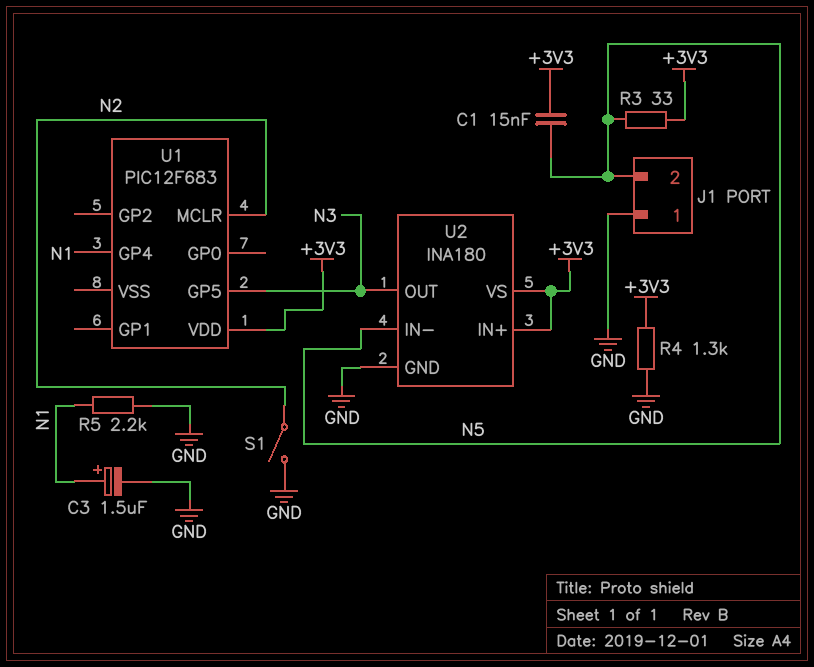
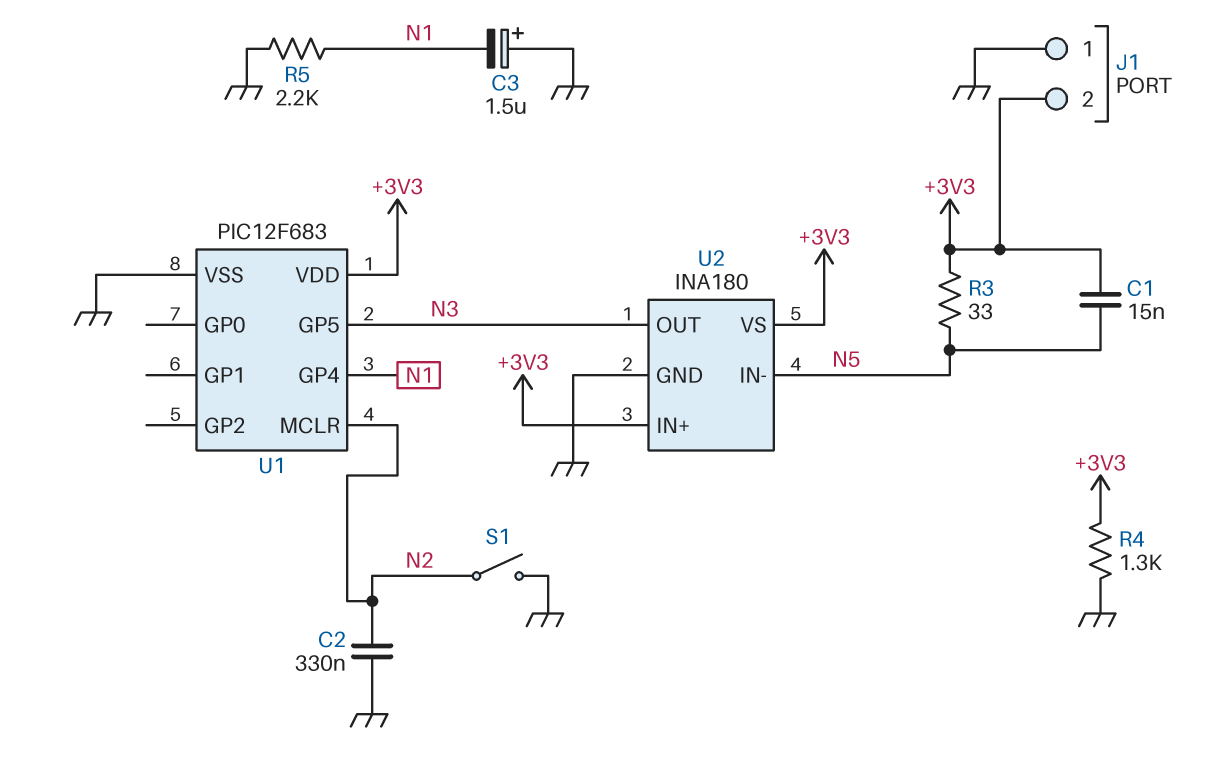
C2: none -> 330nF (GND, N2)
C3: 1.5uF (plus N1, minus GND) -> 1.5uF (plus GND, minus N1)
J1 pin 2: N5 -> +3V3
U1 pin VSS: none -> GND

